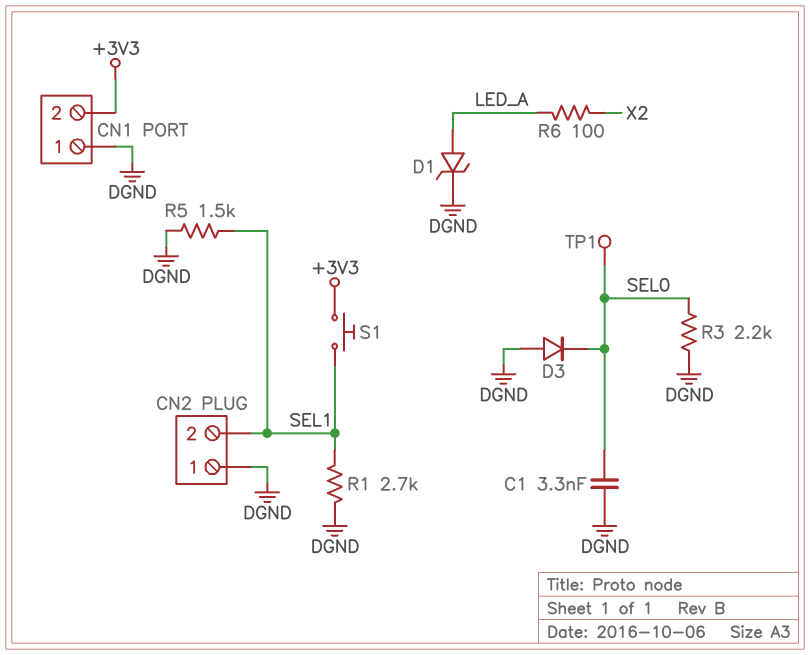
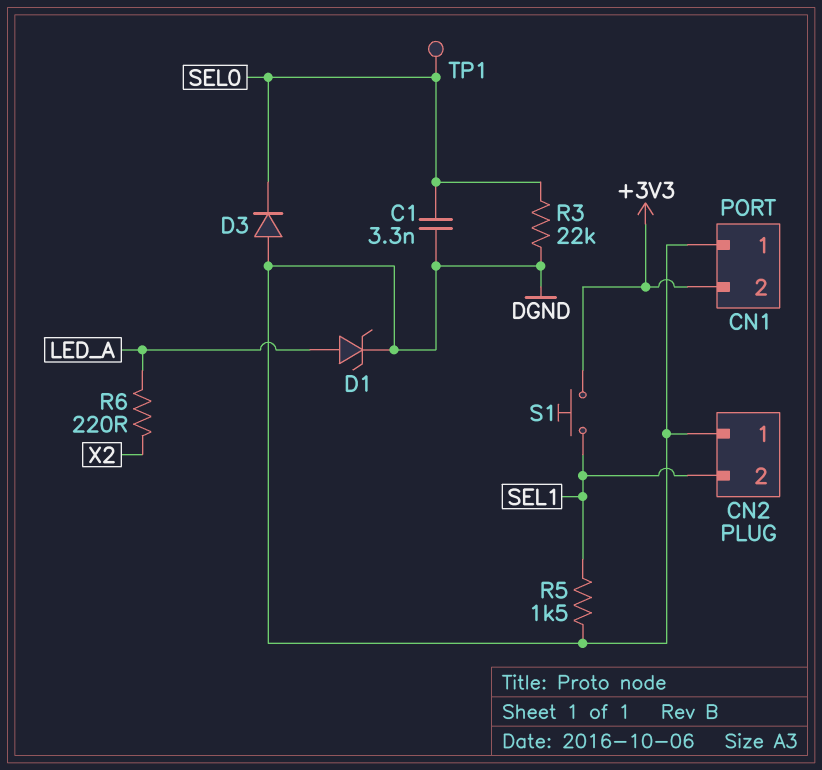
R1: 2.7k (DGND, SEL1) -> none
R3: 2.2k (DGND, SEL0) -> 22k (DGND, SEL0)
R6: 100 (LED_A, X2) -> 220 (LED_A, X2)

